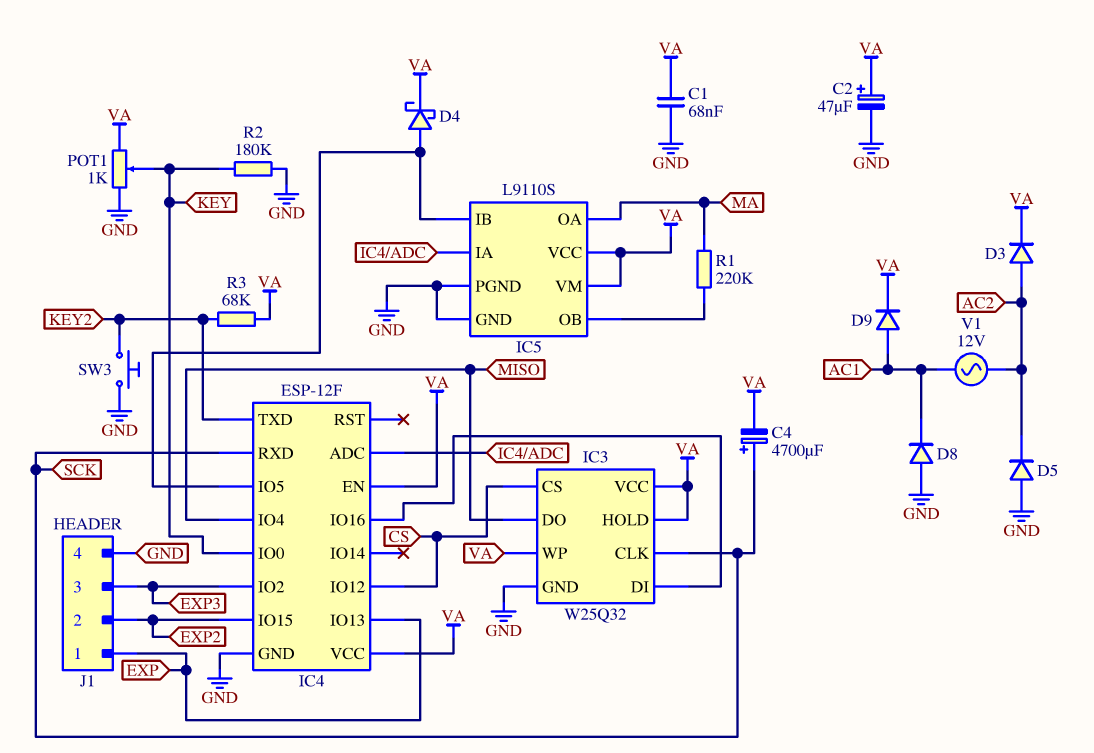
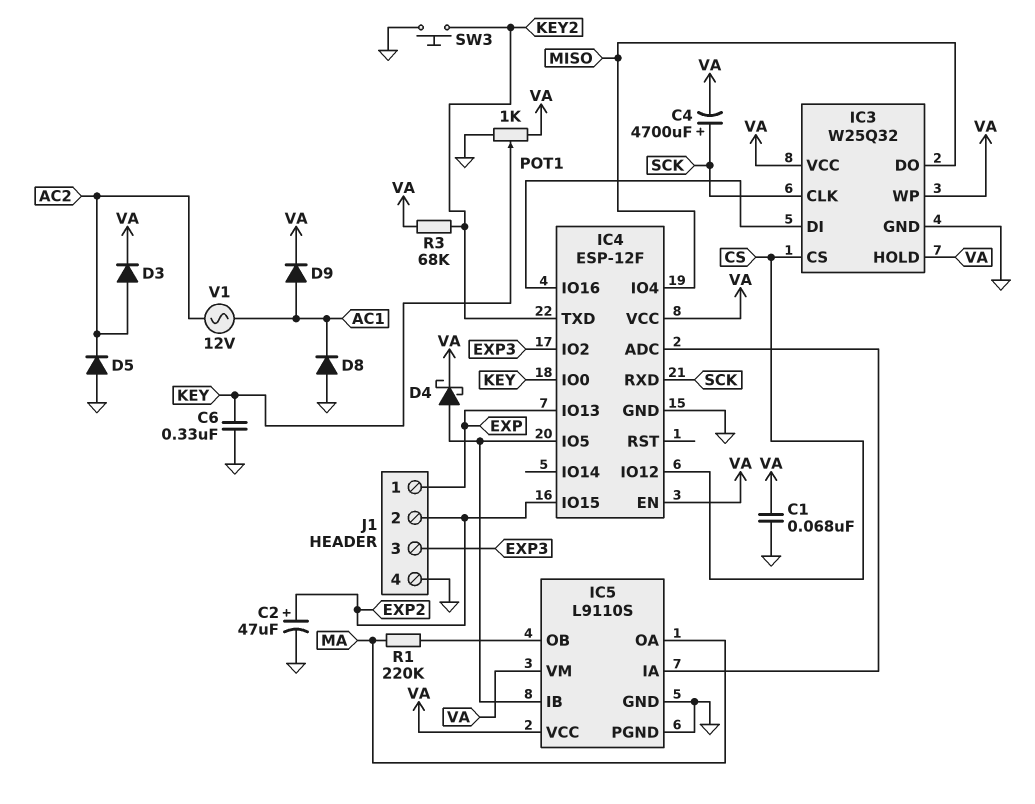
C2: 47uF (plus VA, minus GND) -> 47uF (plus EXP2, minus GND)
C6: none -> 330nF (GND, KEY)
R2: 180k (GND, KEY) -> none

